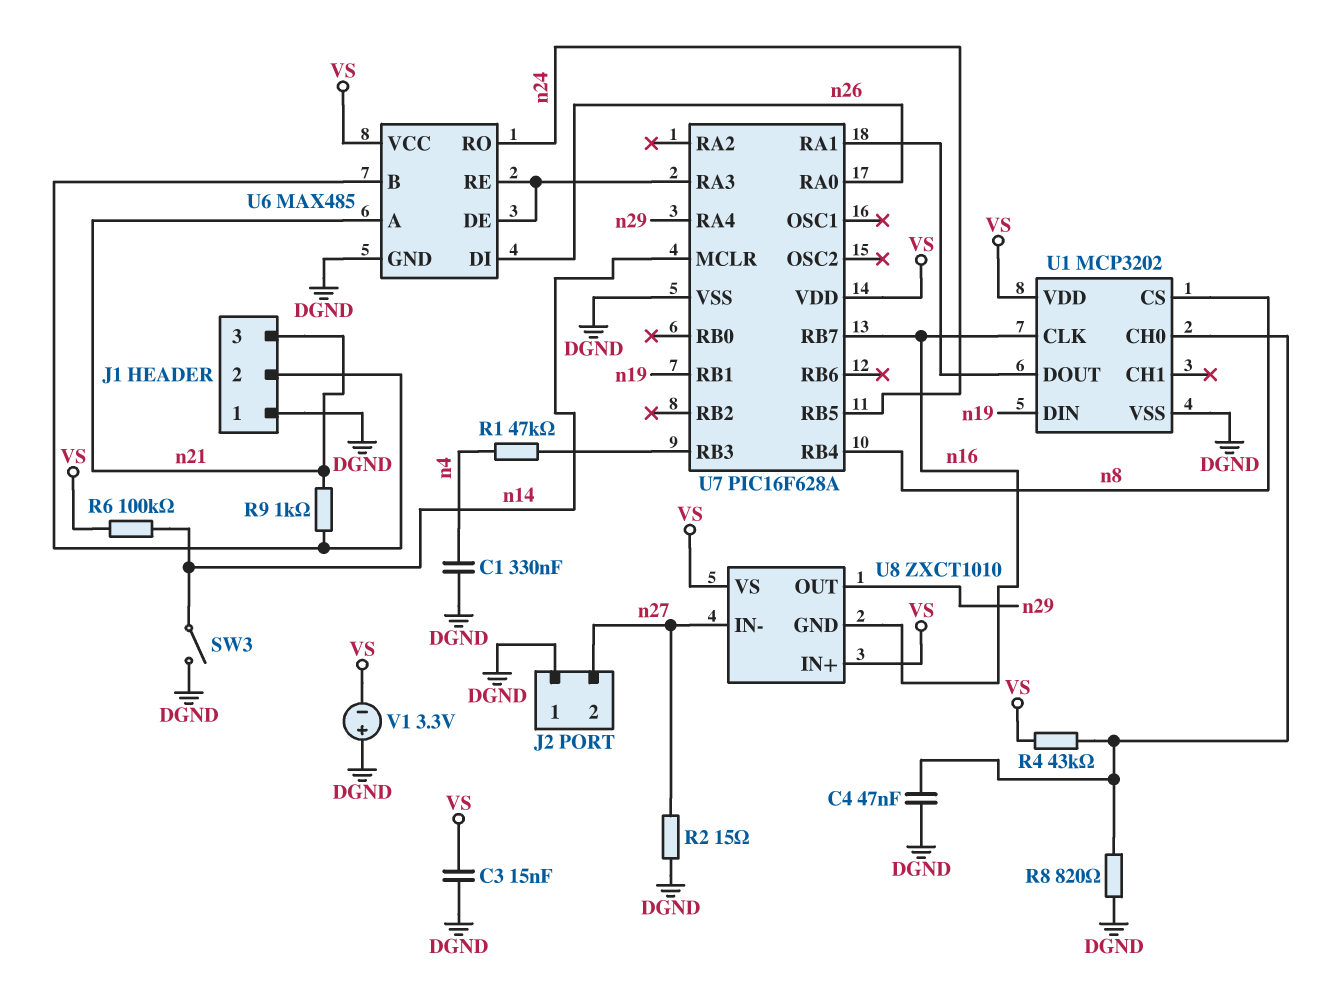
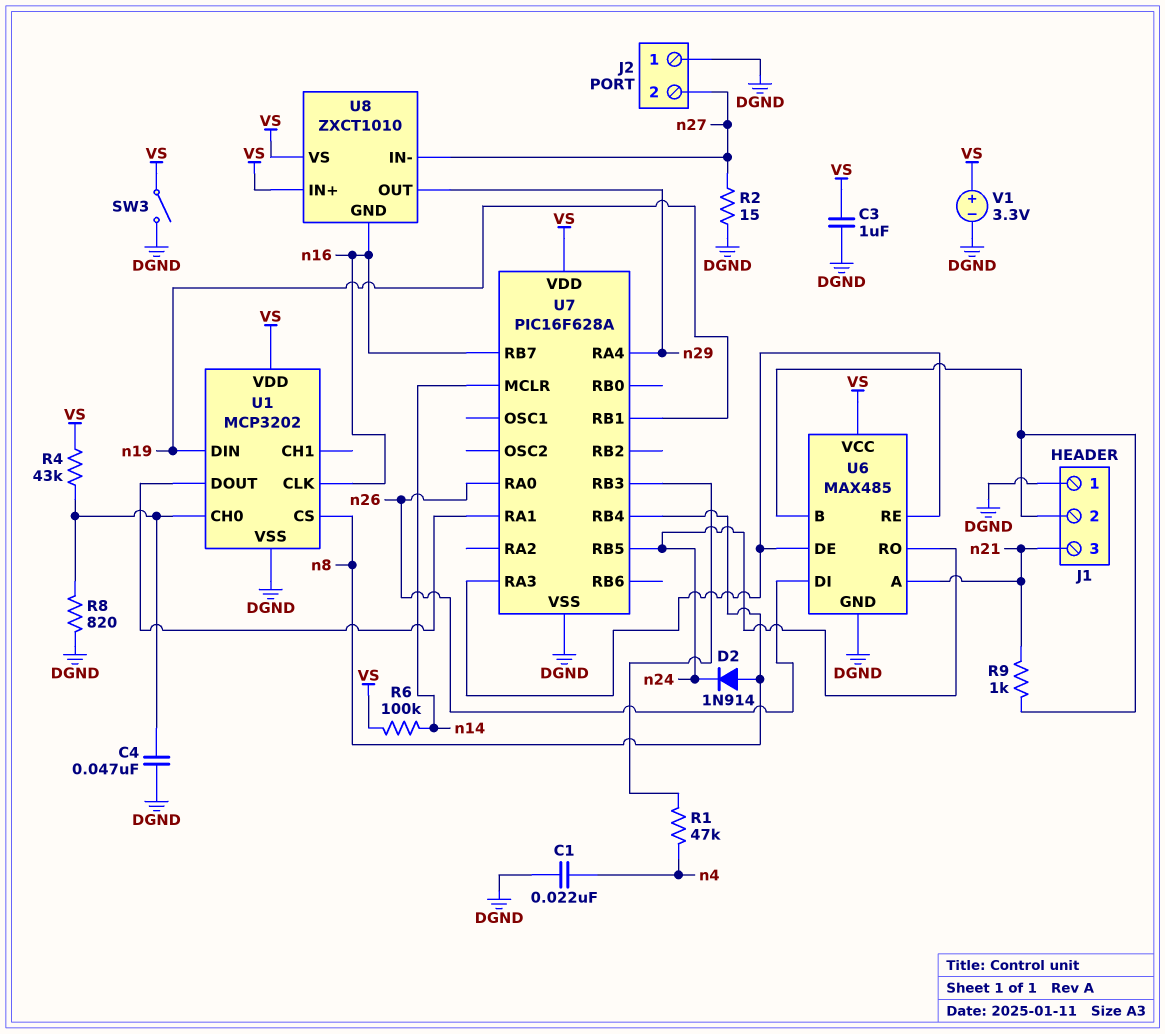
C1: 330nF (DGND, n4) -> 22nF (DGND, n4)
C3: 15nF (DGND, VS) -> 1uF (DGND, VS)
D2: none -> diode 1N914 (A n8, K n24)
SW3: switch (DGND, n14) -> switch (DGND, VS)
V1: 3.3V (plus DGND, minus VS) -> 3.3V (plus VS, minus DGND)

